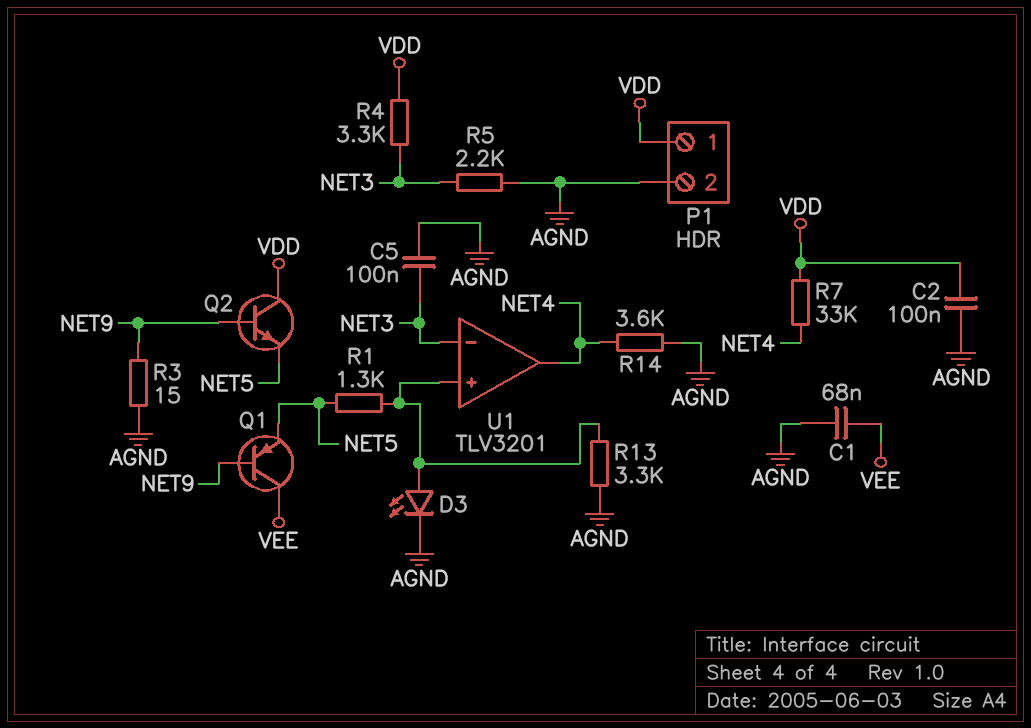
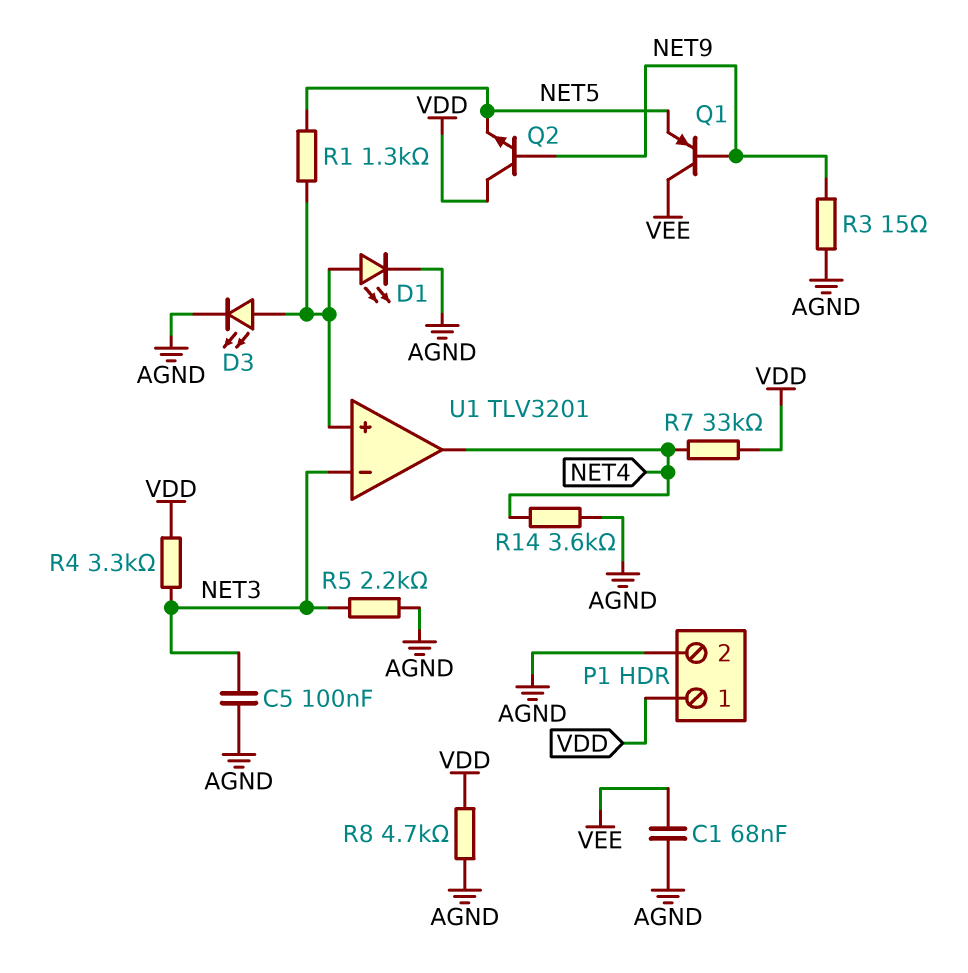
C2: 100nF (AGND, VDD) -> none
D1: none -> LED (A U1/in+, K AGND)
R8: none -> 4.7k (AGND, VDD)
R13: 3.3k (AGND, U1/in+) -> none

